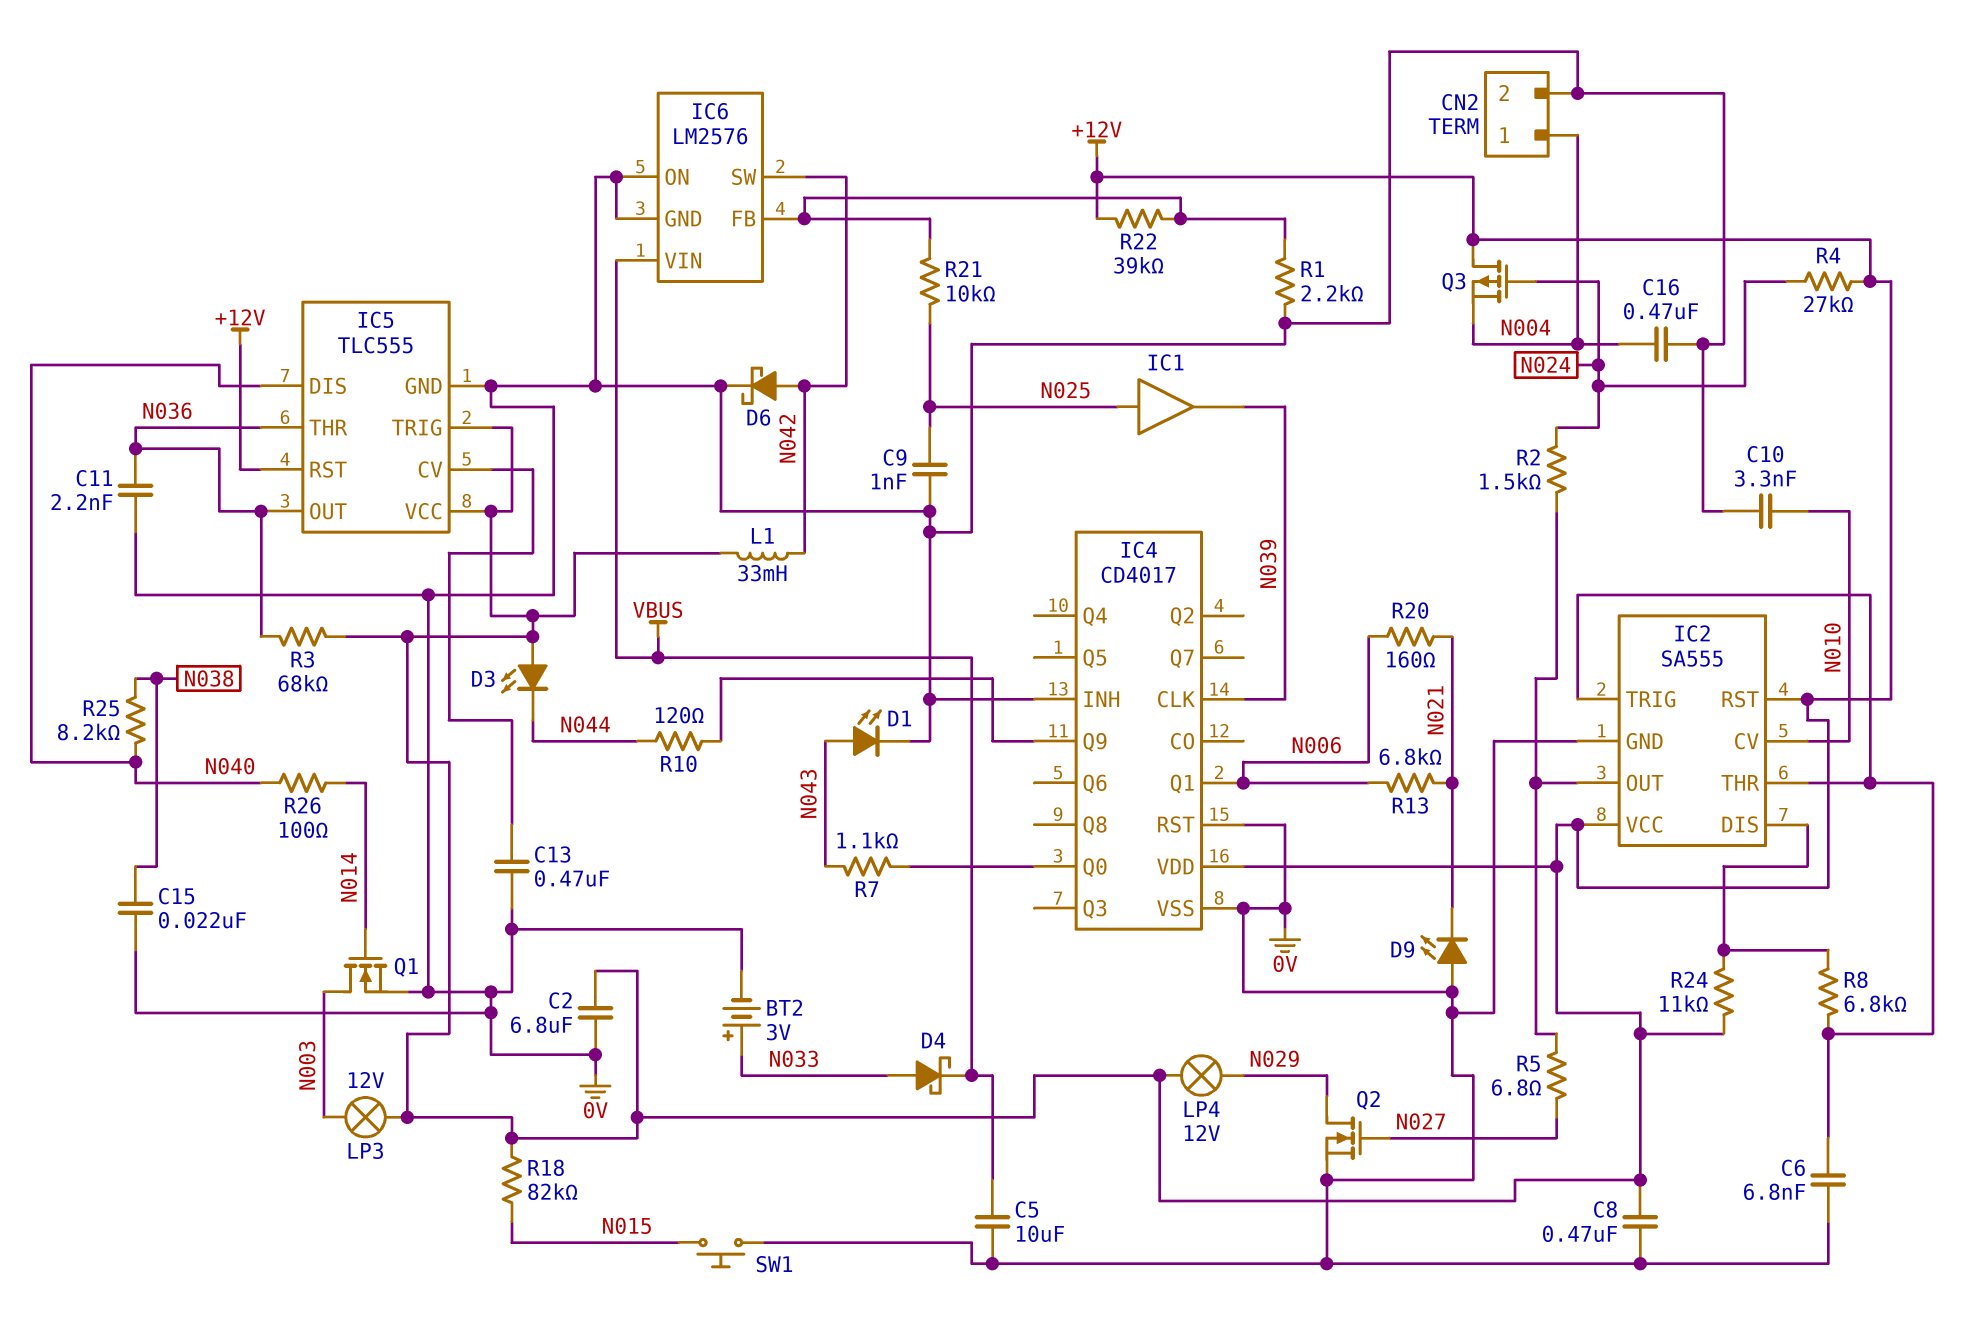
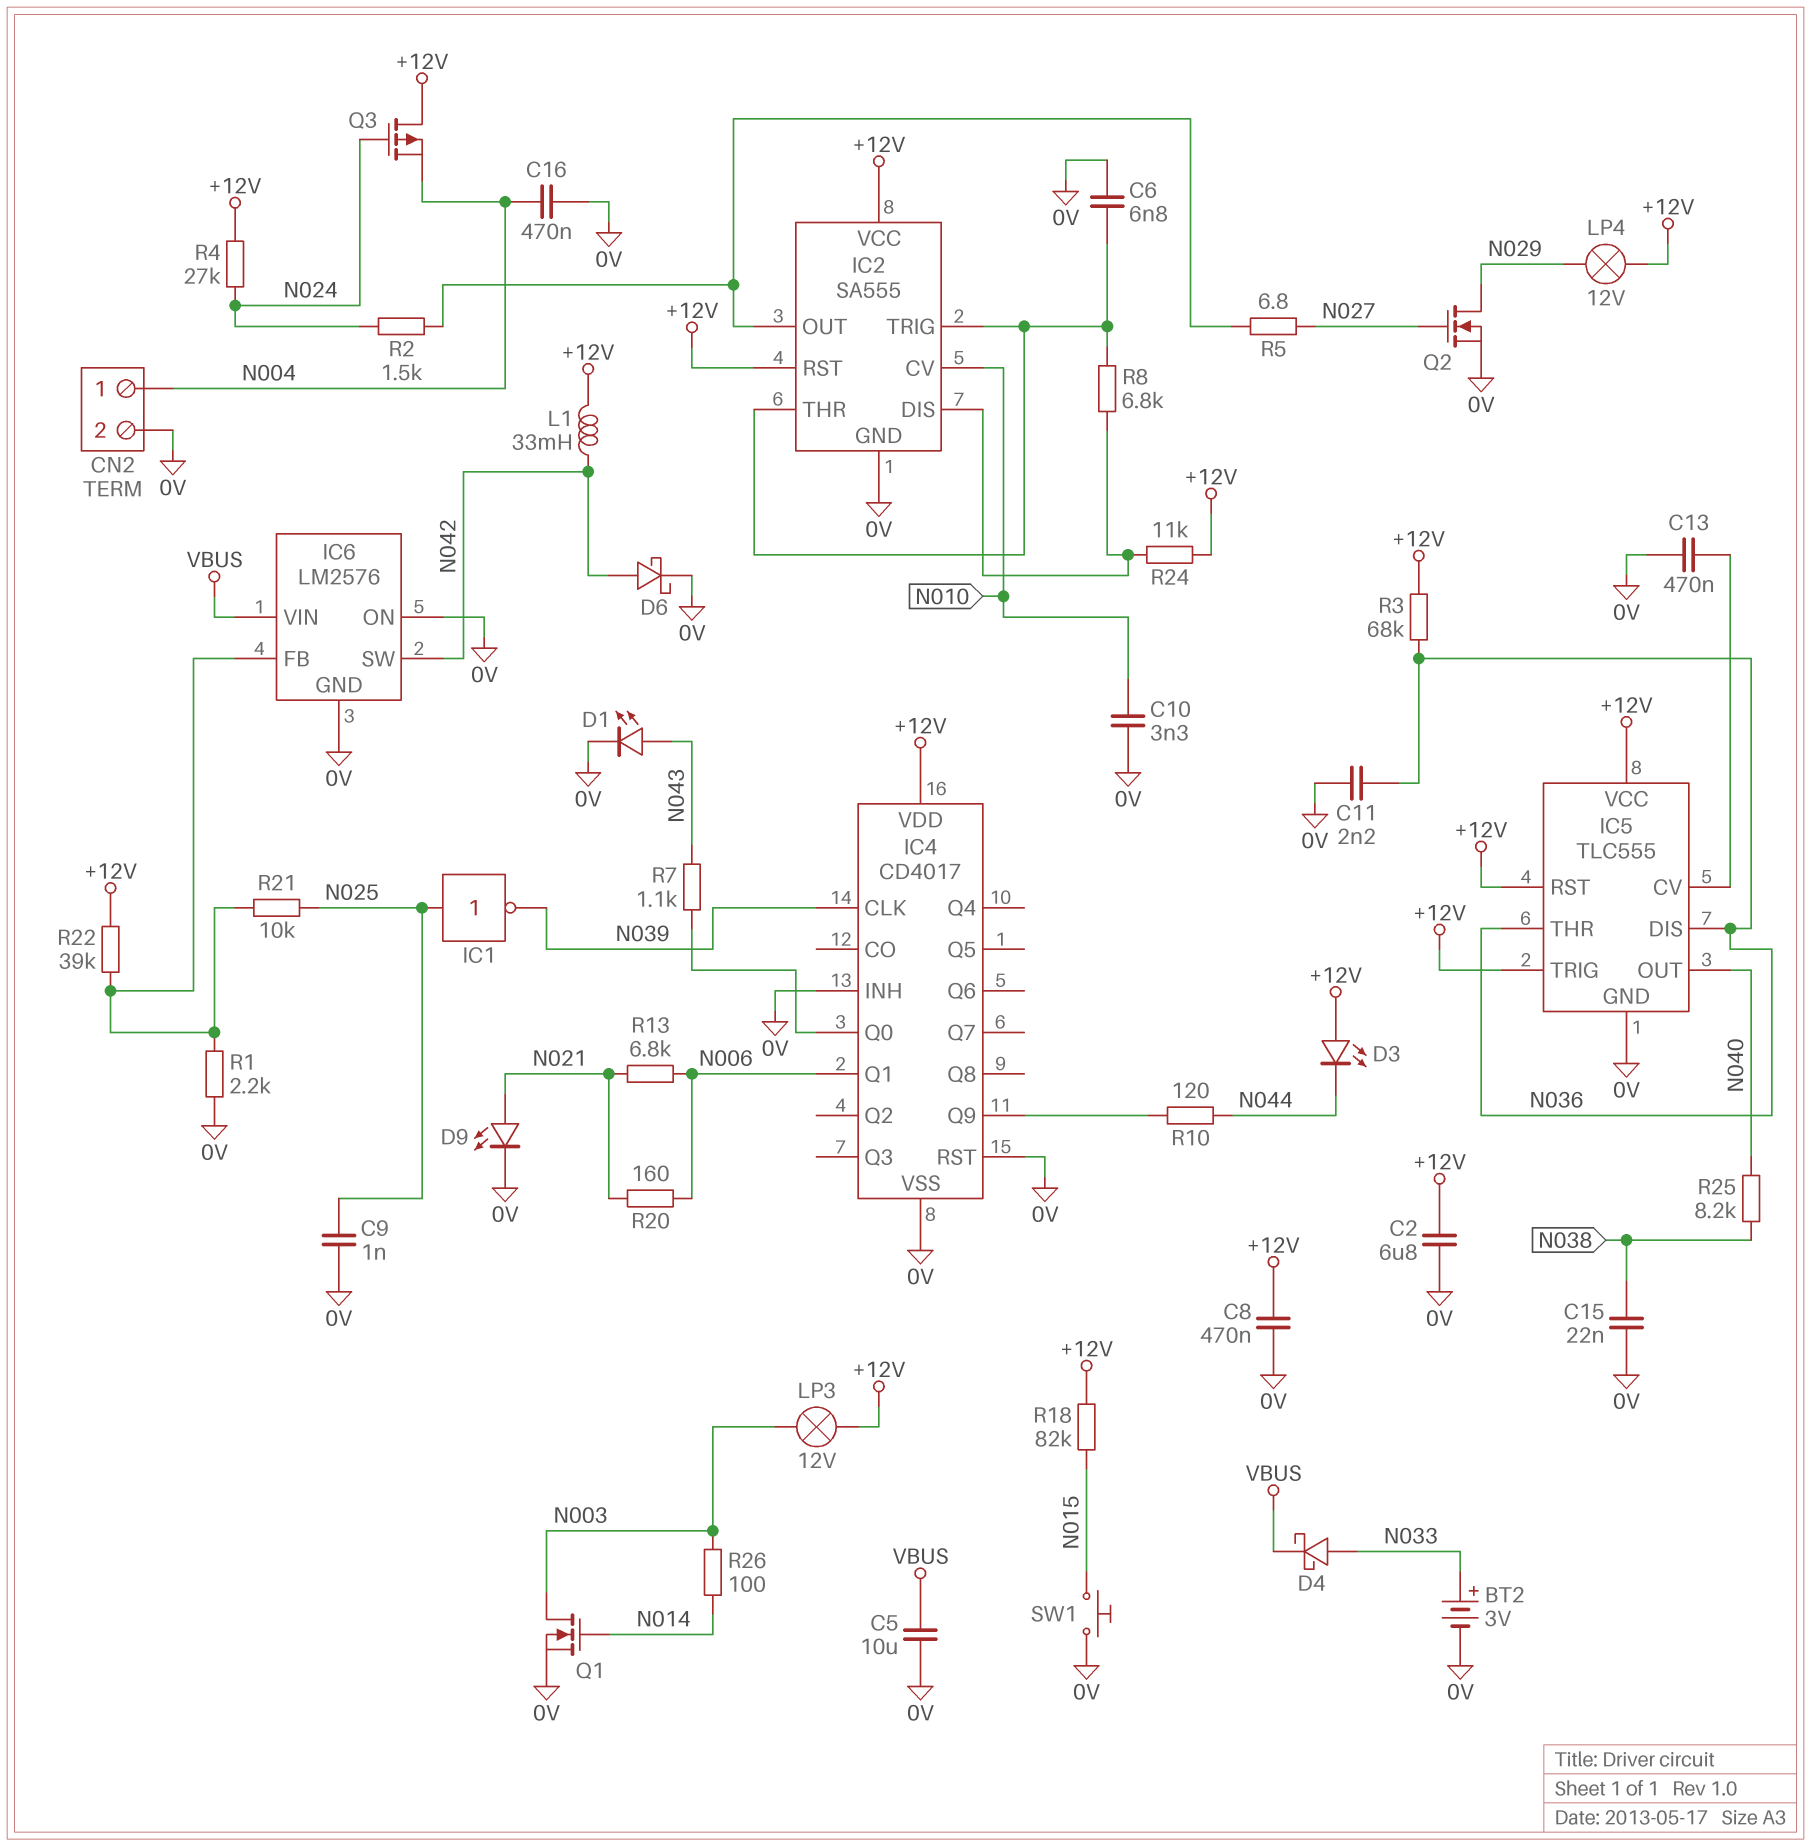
D9: LED (A 0V, K N021) -> LED (A N021, K 0V)
IC1: buffer (in N025, out N039) -> NOT (in N025, out N039)
IC5 pin DIS: N040 -> N036
IC5 pin OUT: N036 -> N040
R26: 100 (N014, N040) -> 100 (N003, N014)

